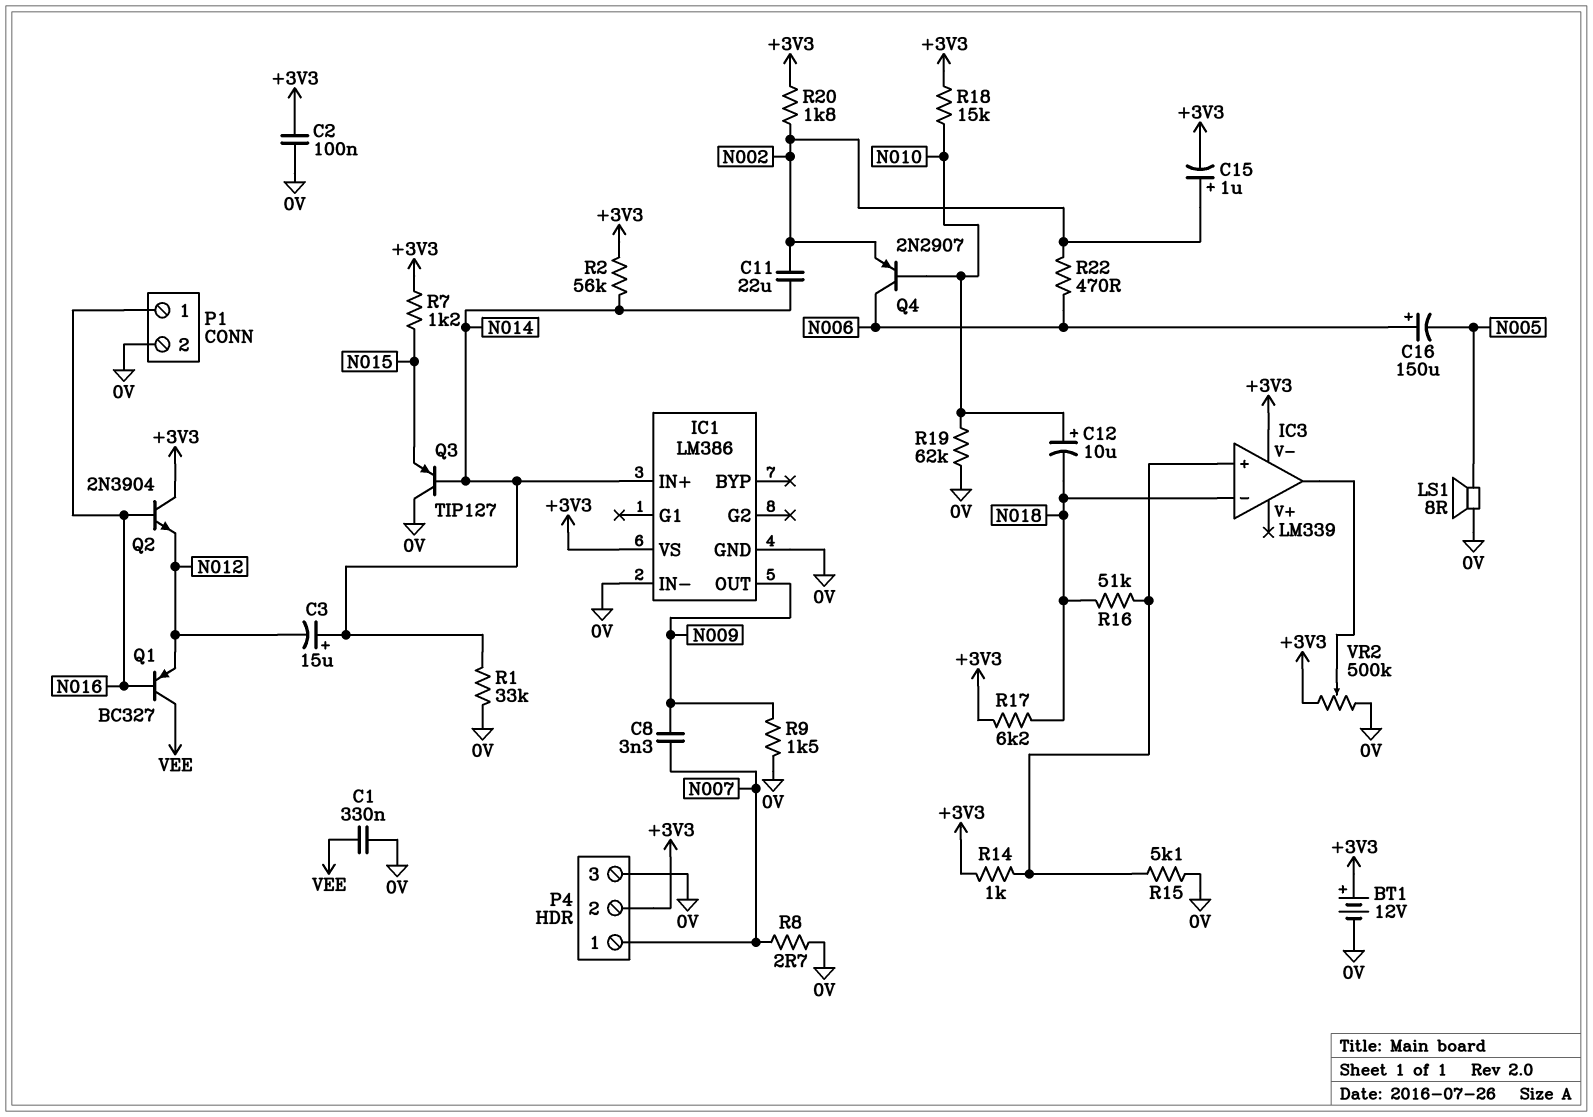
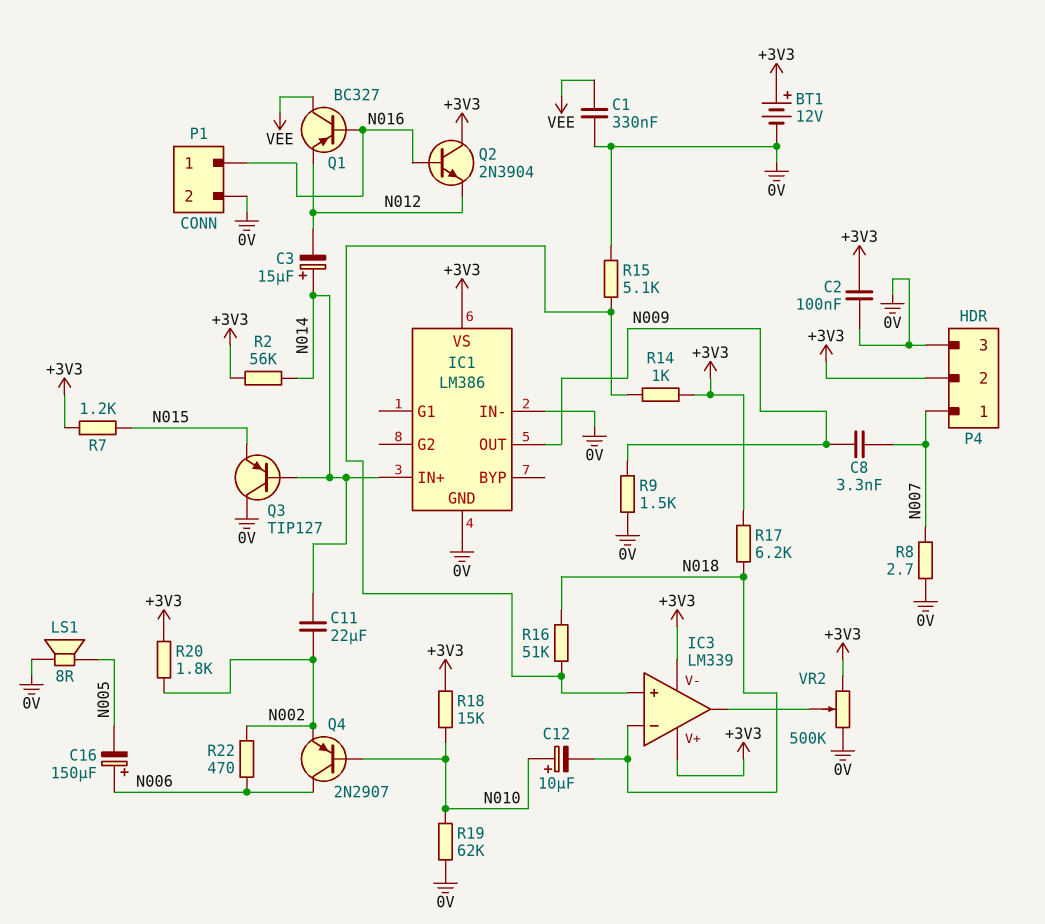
C15: 1uF (plus N002, minus +3V3) -> none
IC3 pin V+: none -> +3V3
R1: 33k (0V, N014) -> none

